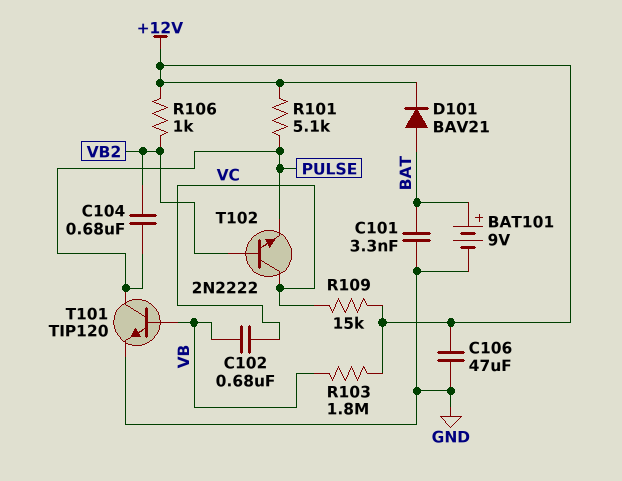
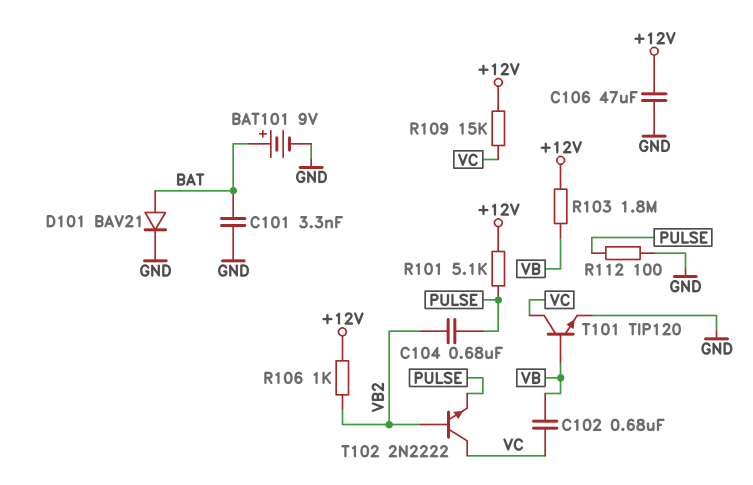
D101: diode BAV21 (A BAT, K +12V) -> diode BAV21 (A BAT, K GND)
R112: none -> 100 (GND, PULSE)
T101: NPN TIP120 (B VB, C PULSE, E GND) -> NPN TIP120 (B VB, C VC, E GND)

